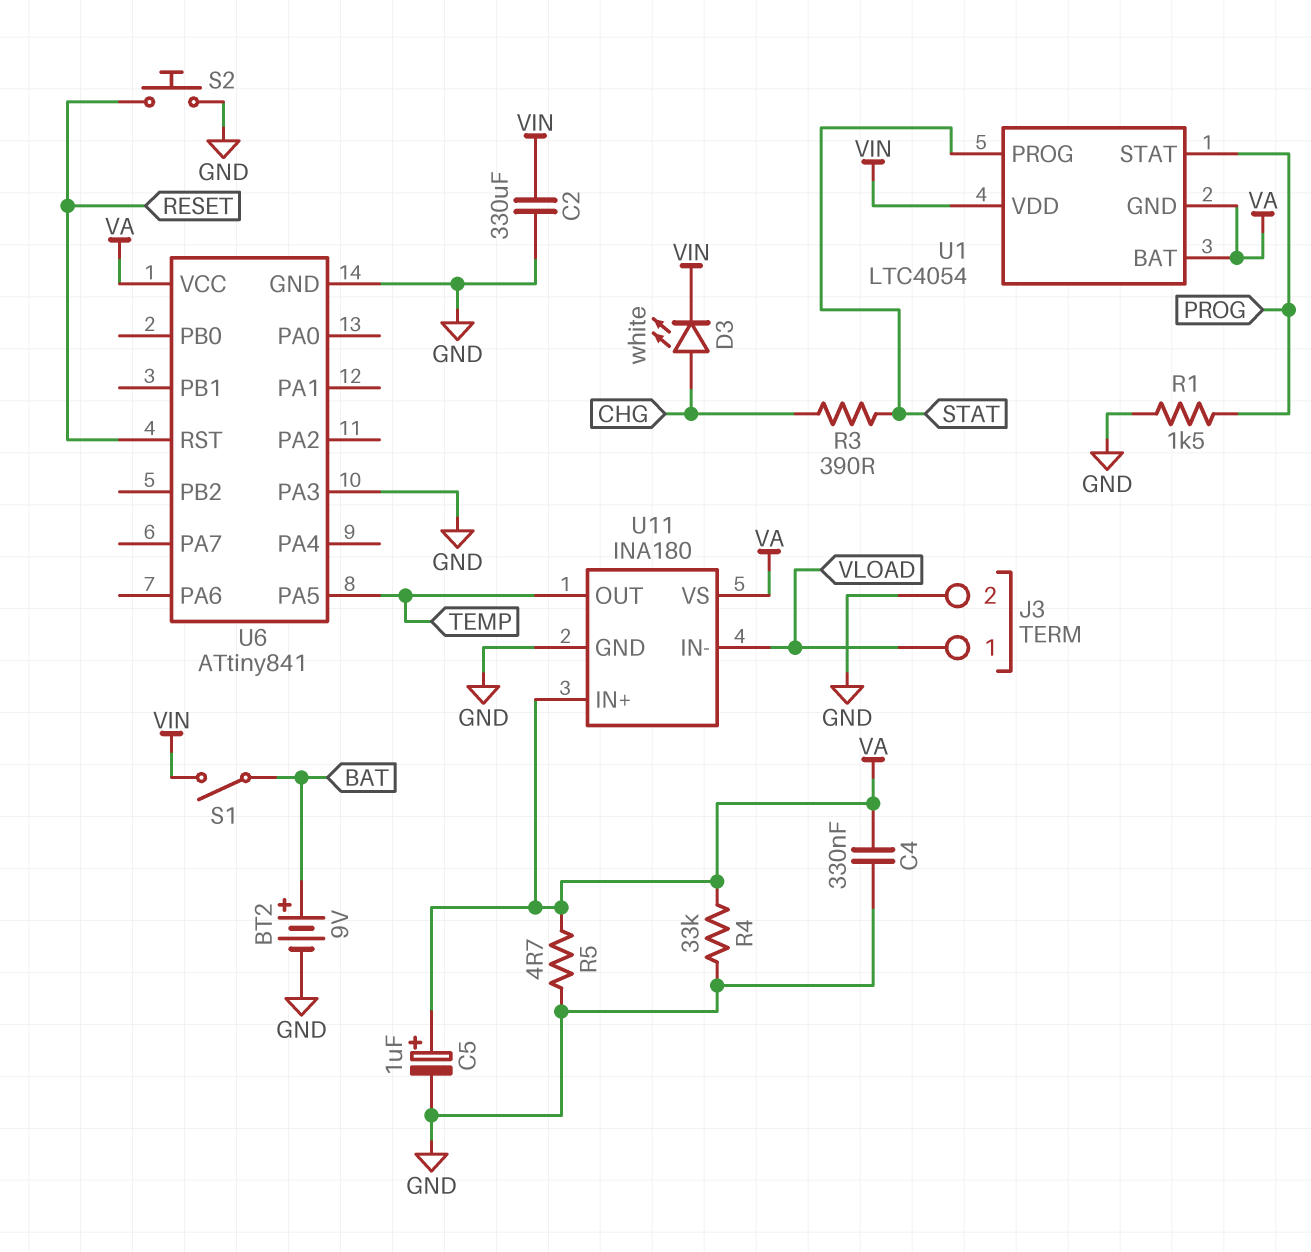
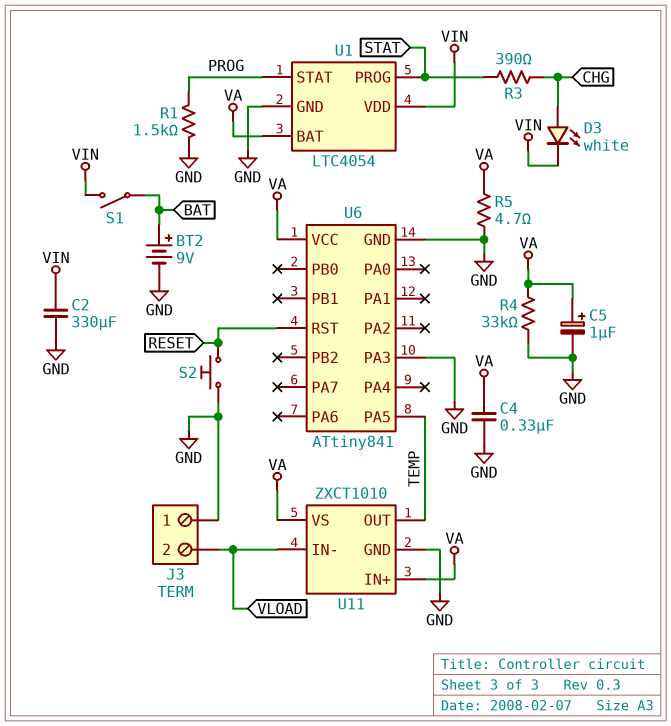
J3 pin 1: VLOAD -> GND
J3 pin 2: GND -> VLOAD
U1 pin GND: VA -> GND
U11: INA180 -> ZXCT1010

